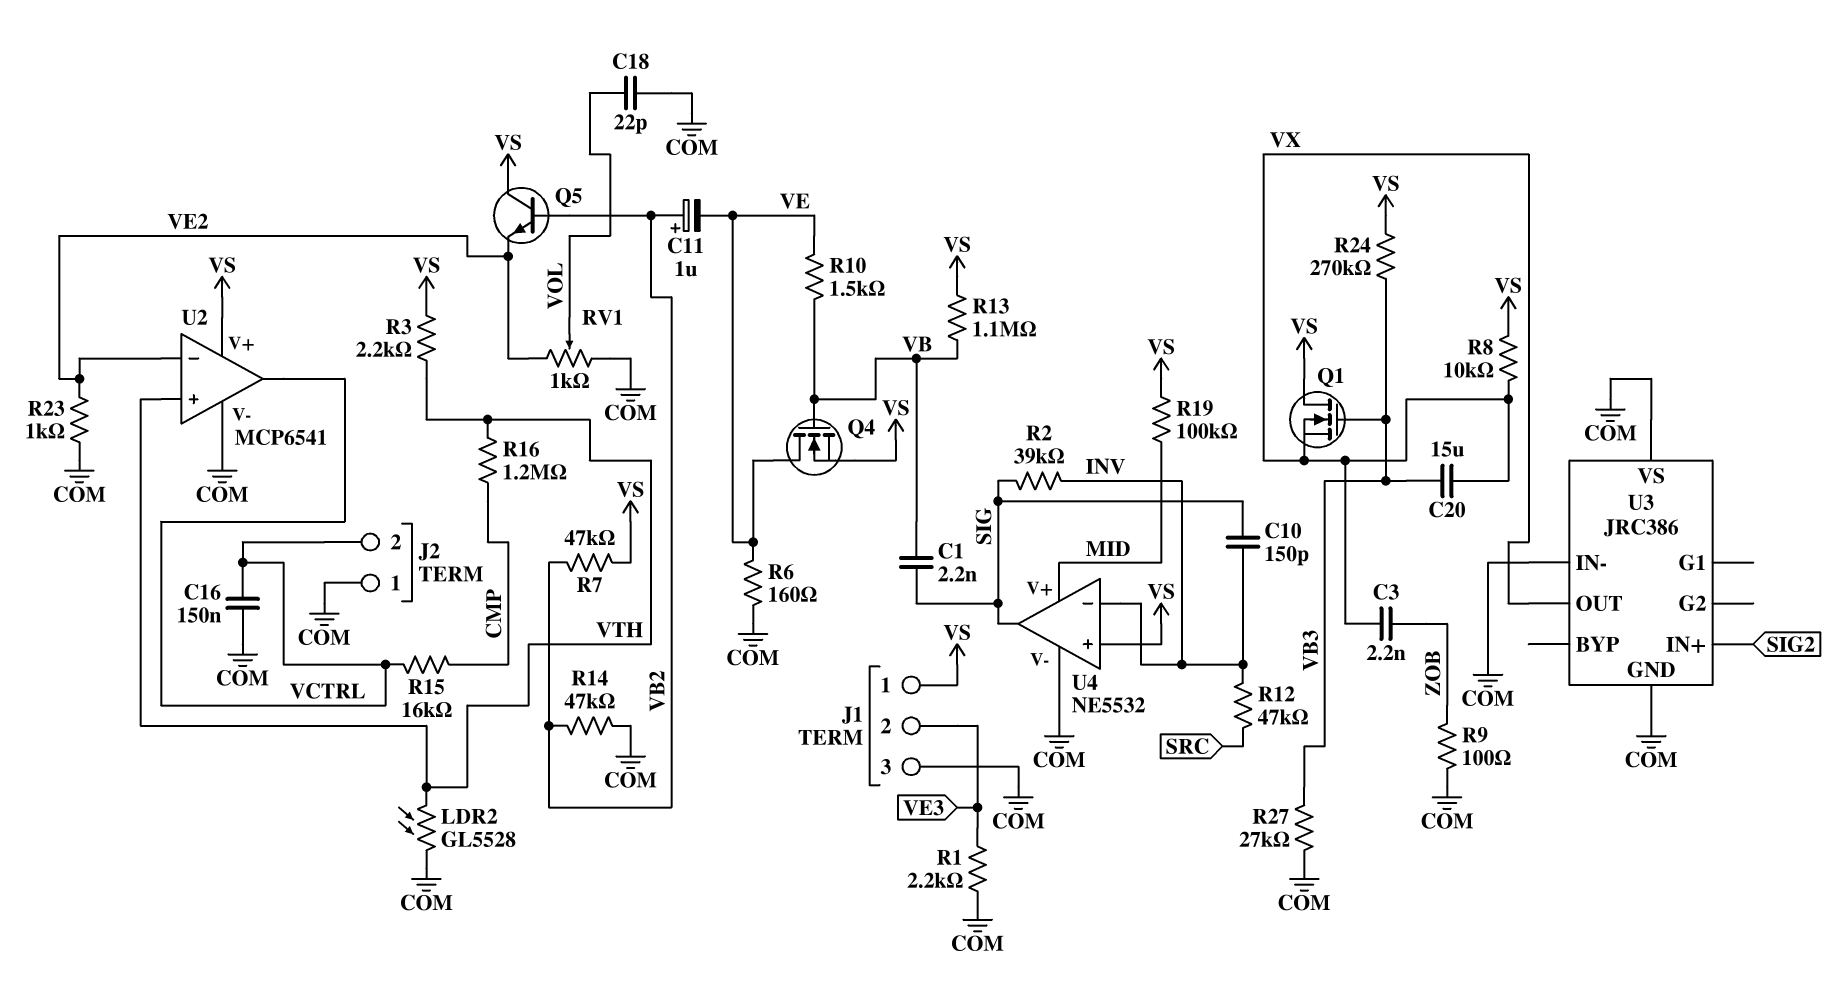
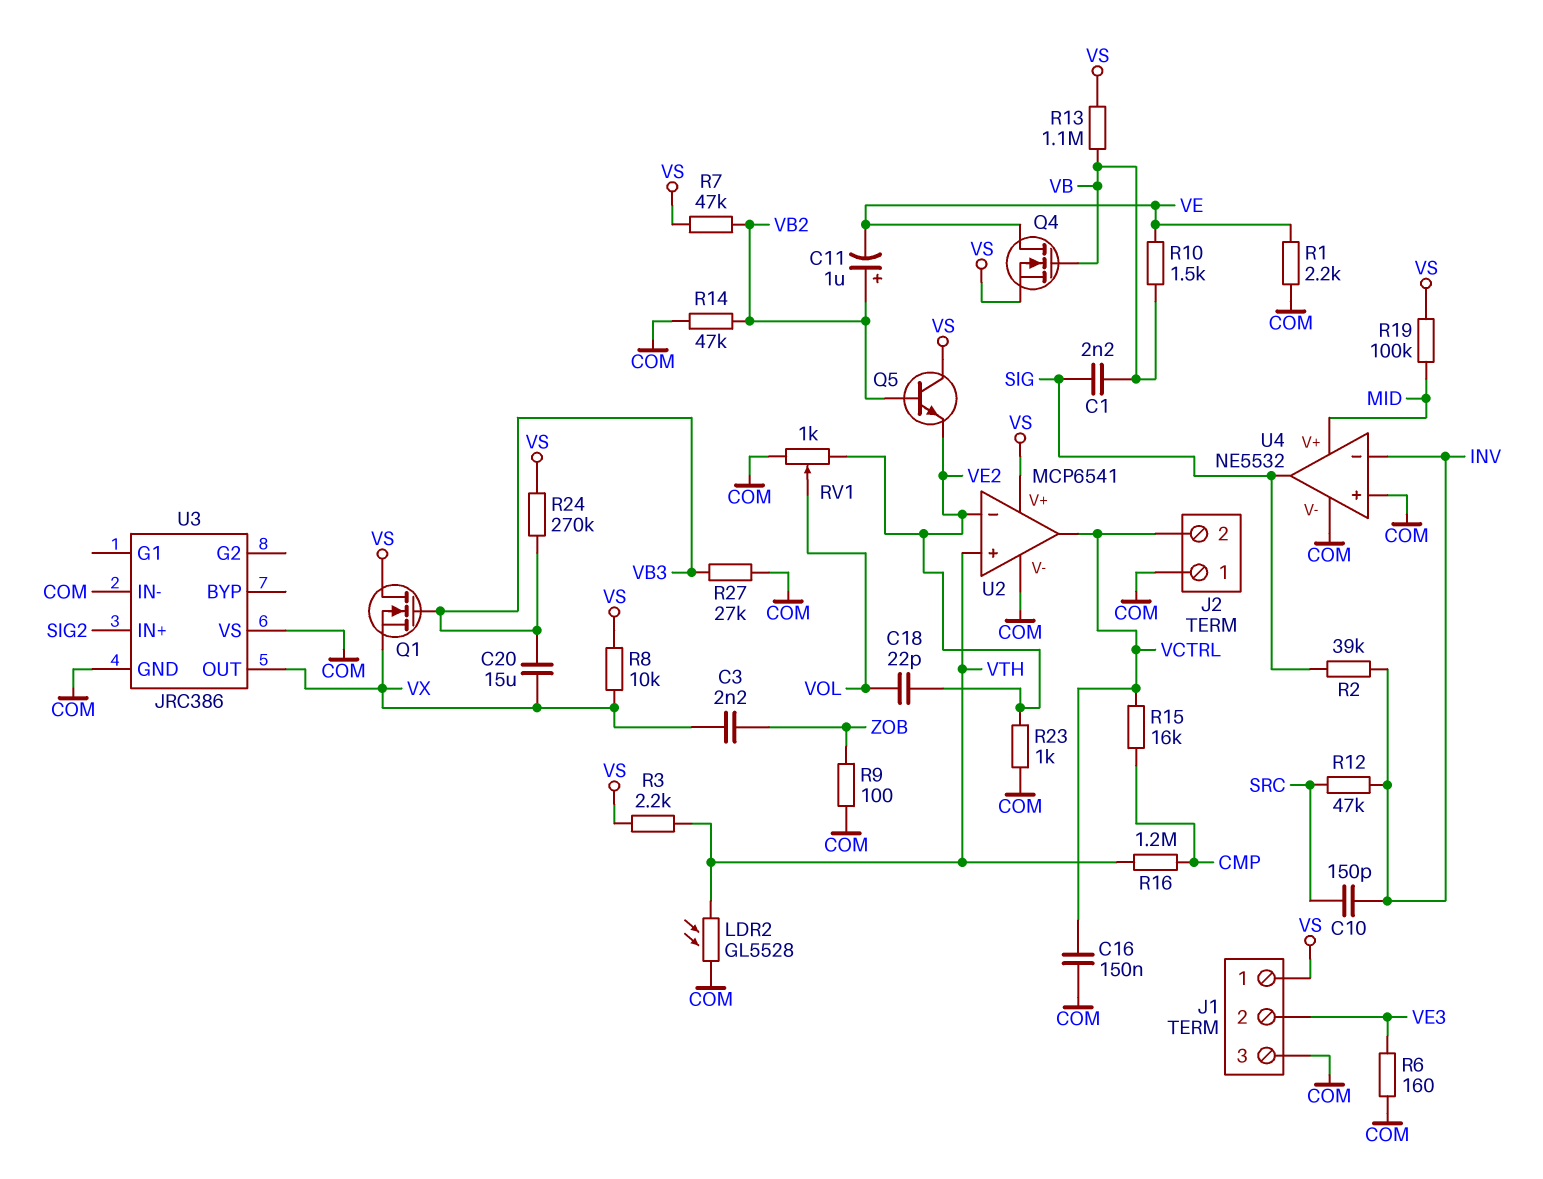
C10: 150pF (INV, SIG) -> 150pF (INV, SRC)
C18: 22pF (COM, VOL) -> 22pF (VE2, VOL)
R1: 2.2k (COM, VE3) -> 2.2k (COM, VE)
R6: 160 (COM, VE) -> 160 (COM, VE3)
U4 pin in+: VS -> COM

